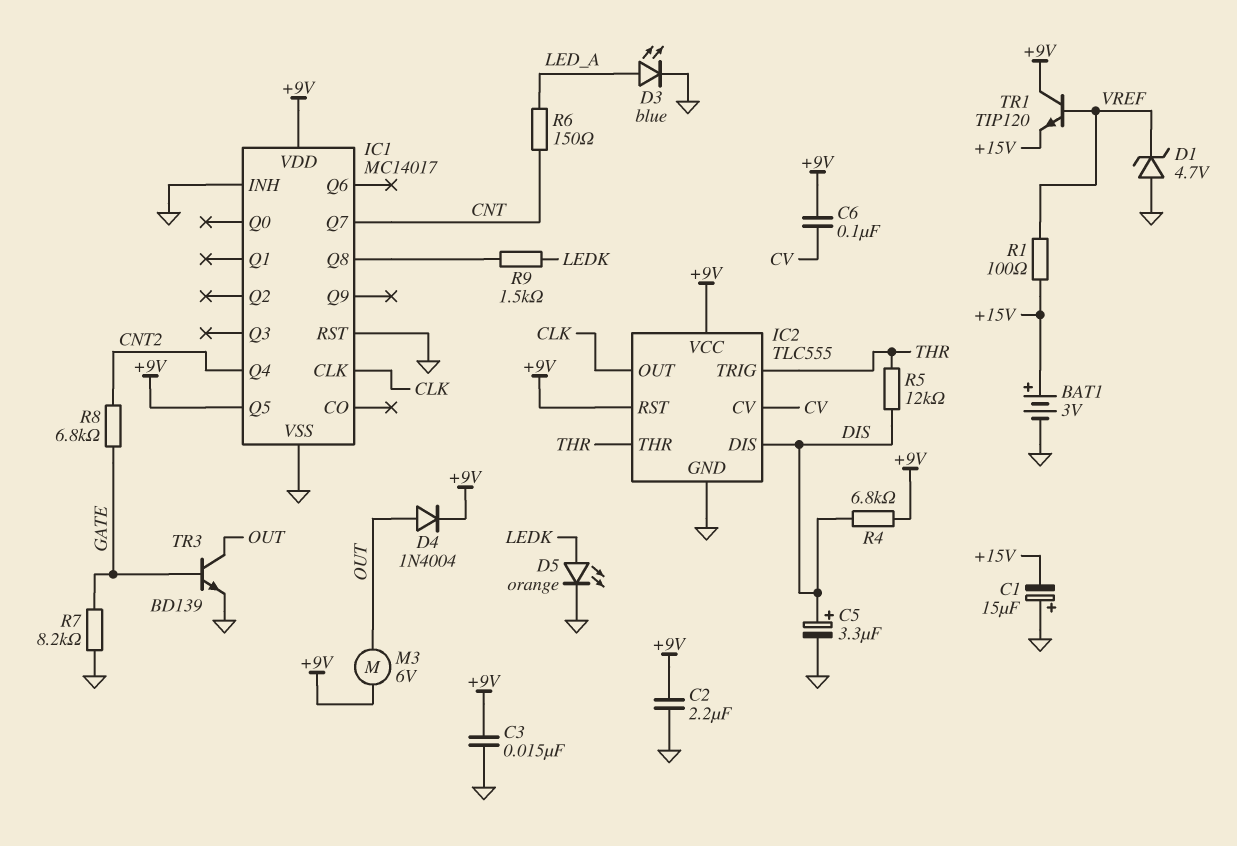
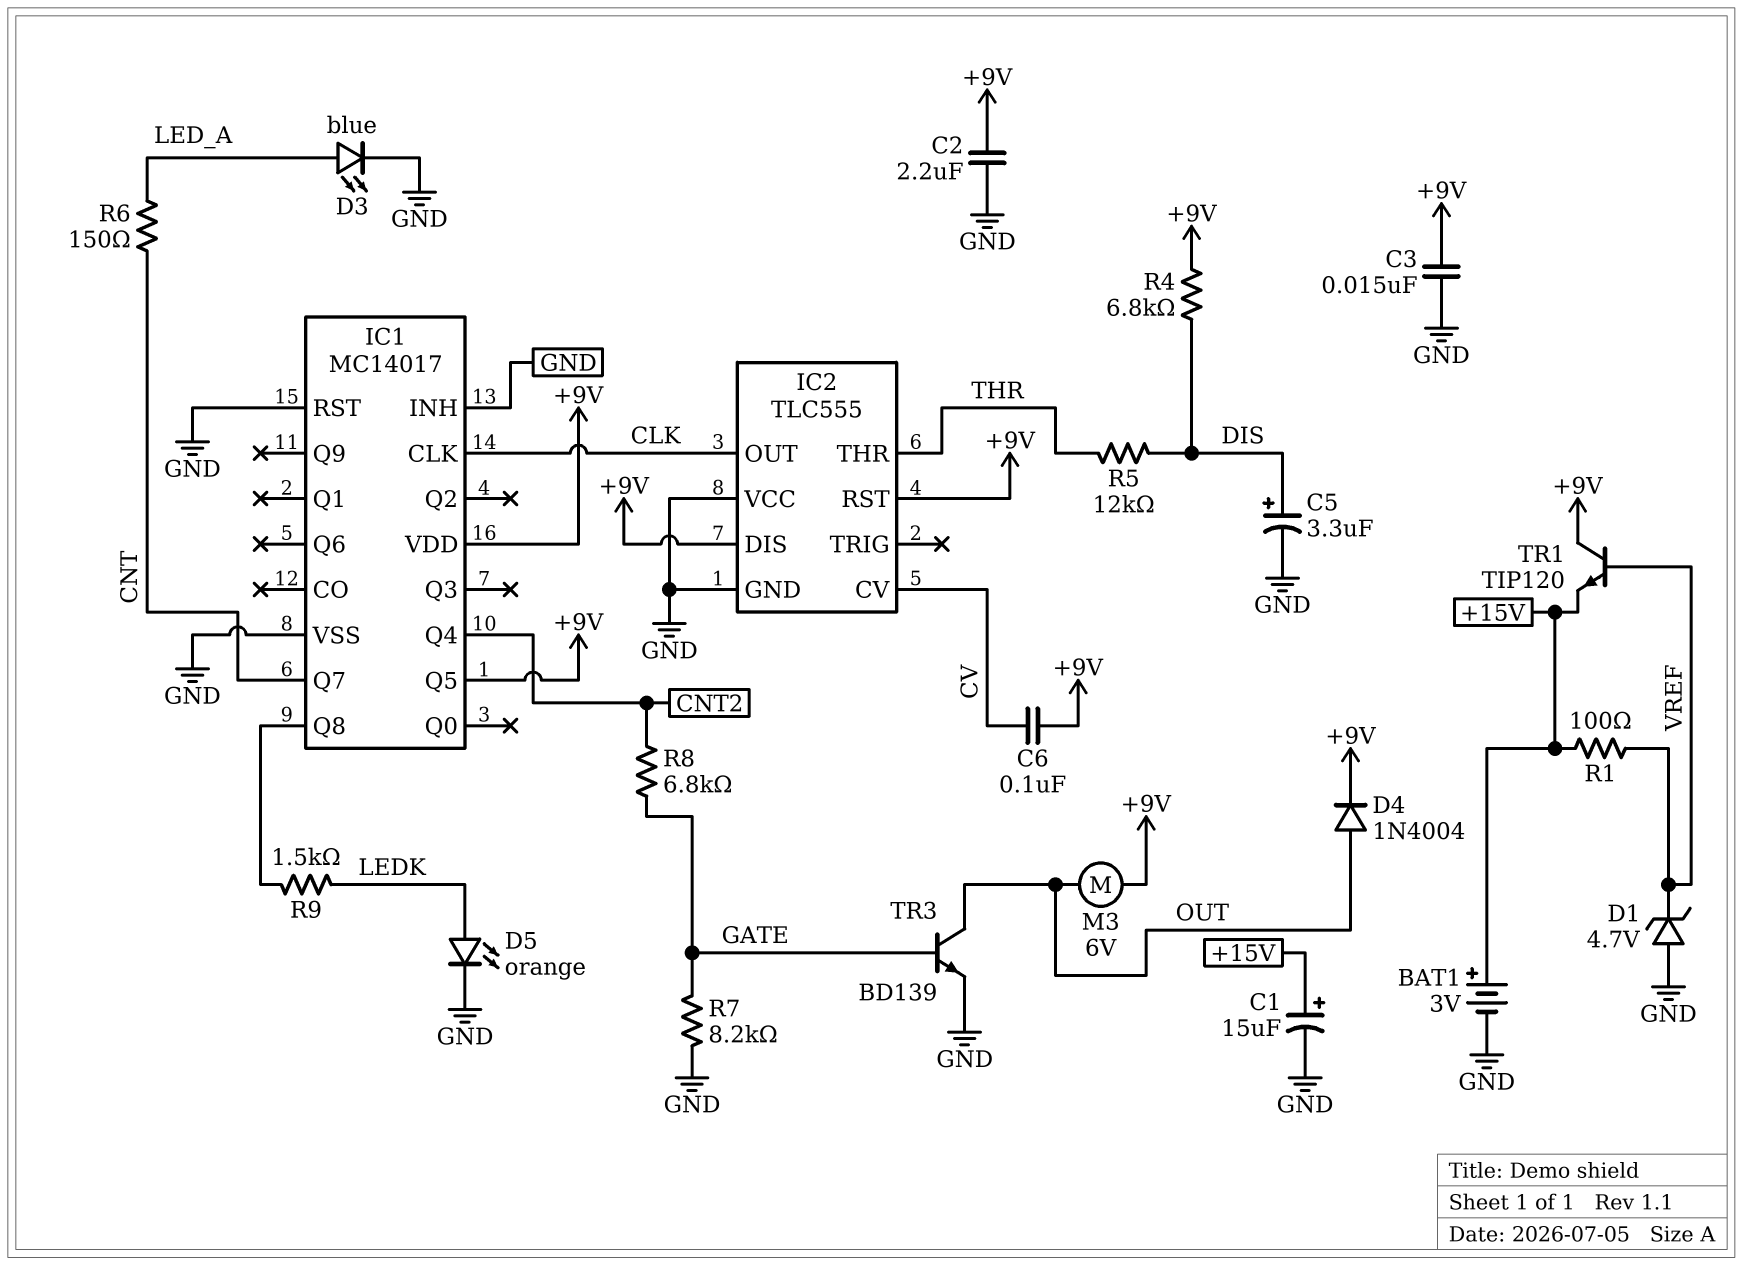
C1: 15uF (plus GND, minus +15V) -> 15uF (plus +15V, minus GND)
IC2 pin DIS: DIS -> +9V
IC2 pin TRIG: THR -> none
IC2 pin VCC: +9V -> GND

